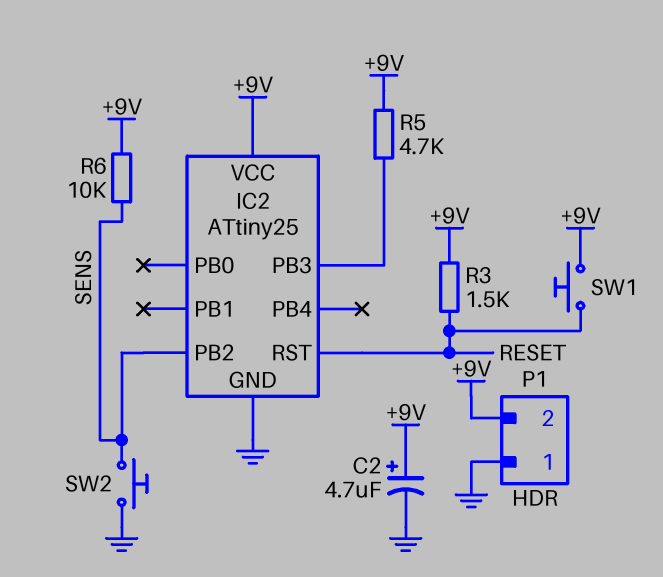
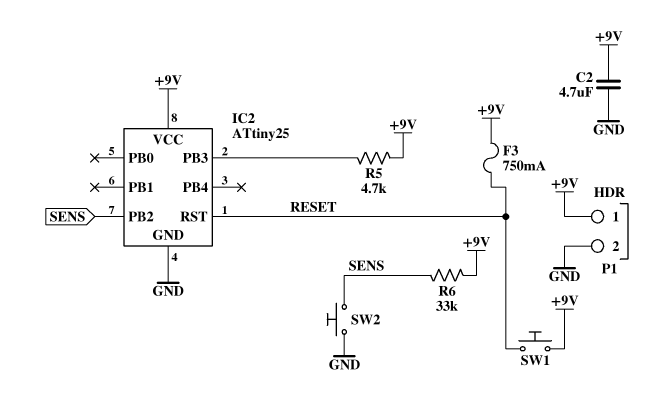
C2: 4.7uF (plus +9V, minus GND) -> 4.7uF (+9V, GND)
F3: none -> 750mA (+9V, RESET)
P1 pin 1: GND -> +9V
P1 pin 2: +9V -> GND
R3: 1.5k (+9V, RESET) -> none
R6: 10k (+9V, SENS) -> 33k (+9V, SENS)

